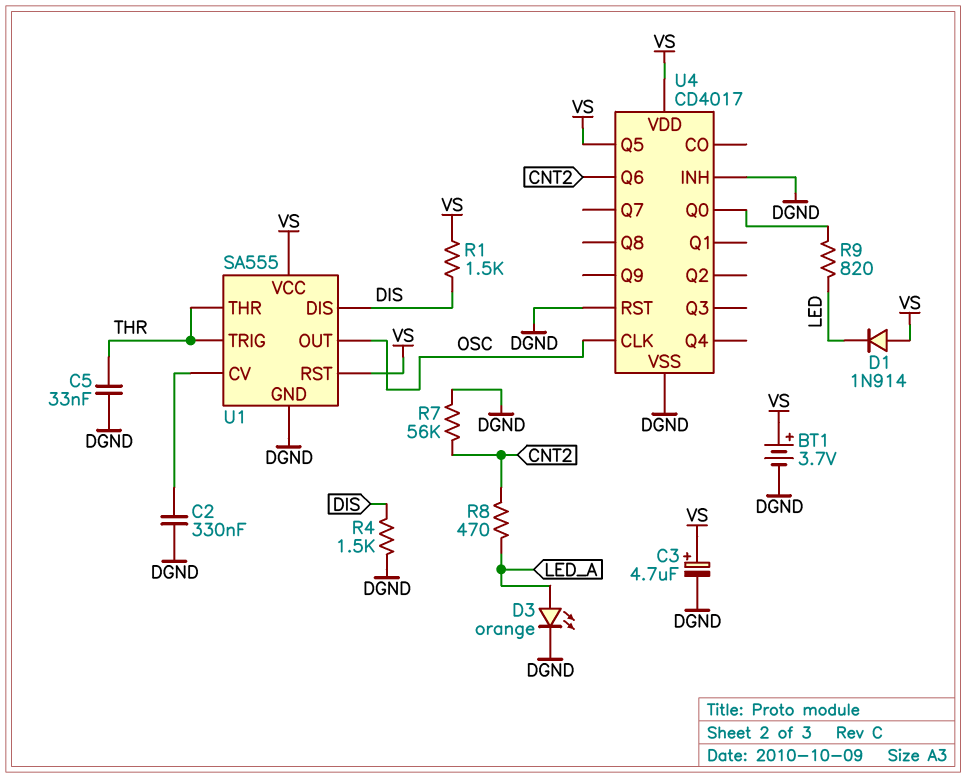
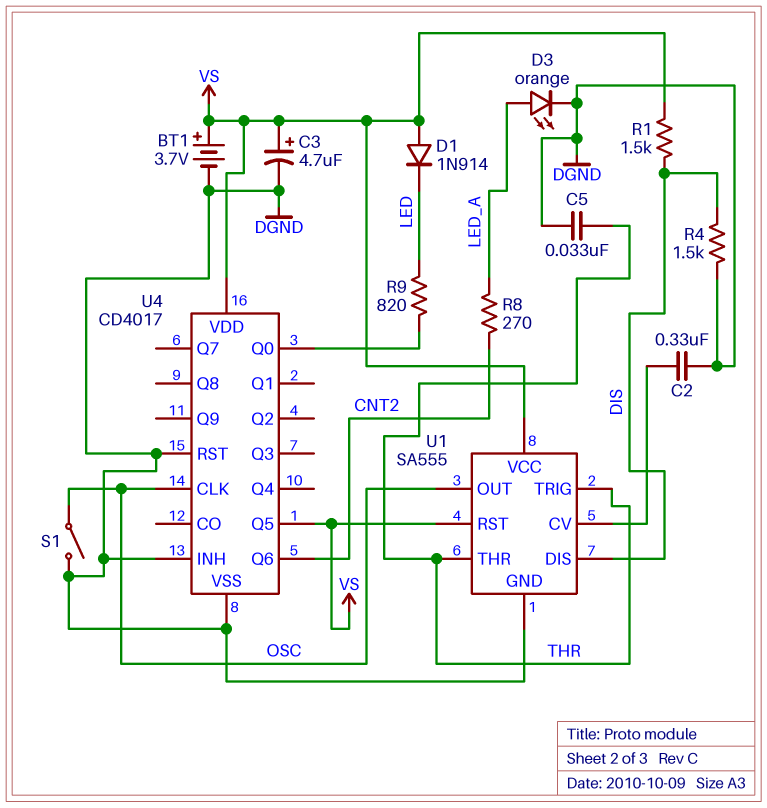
R7: 56k (CNT2, DGND) -> none
R8: 470 (CNT2, LED_A) -> 270 (CNT2, LED_A)
S1: none -> switch (DGND, OSC)

